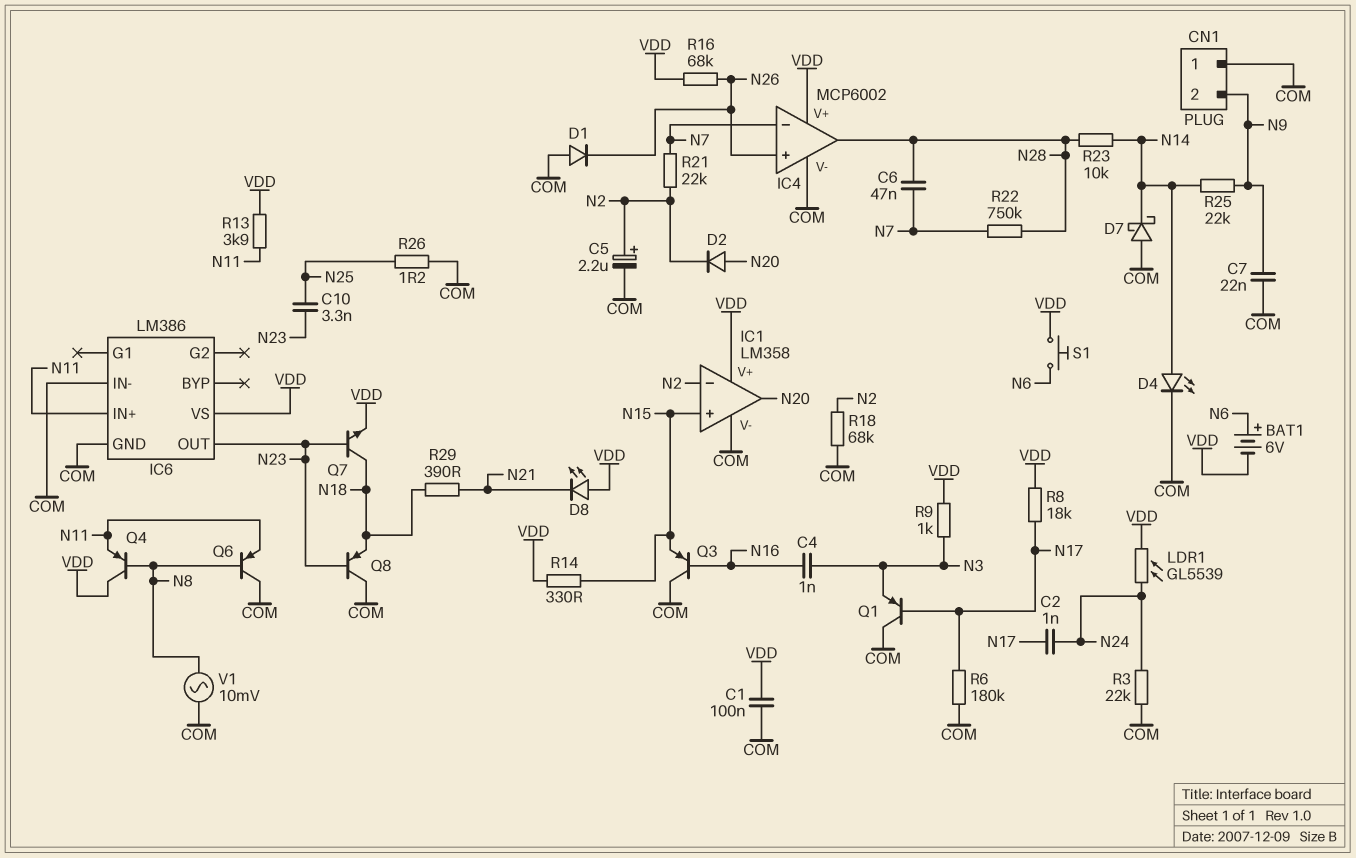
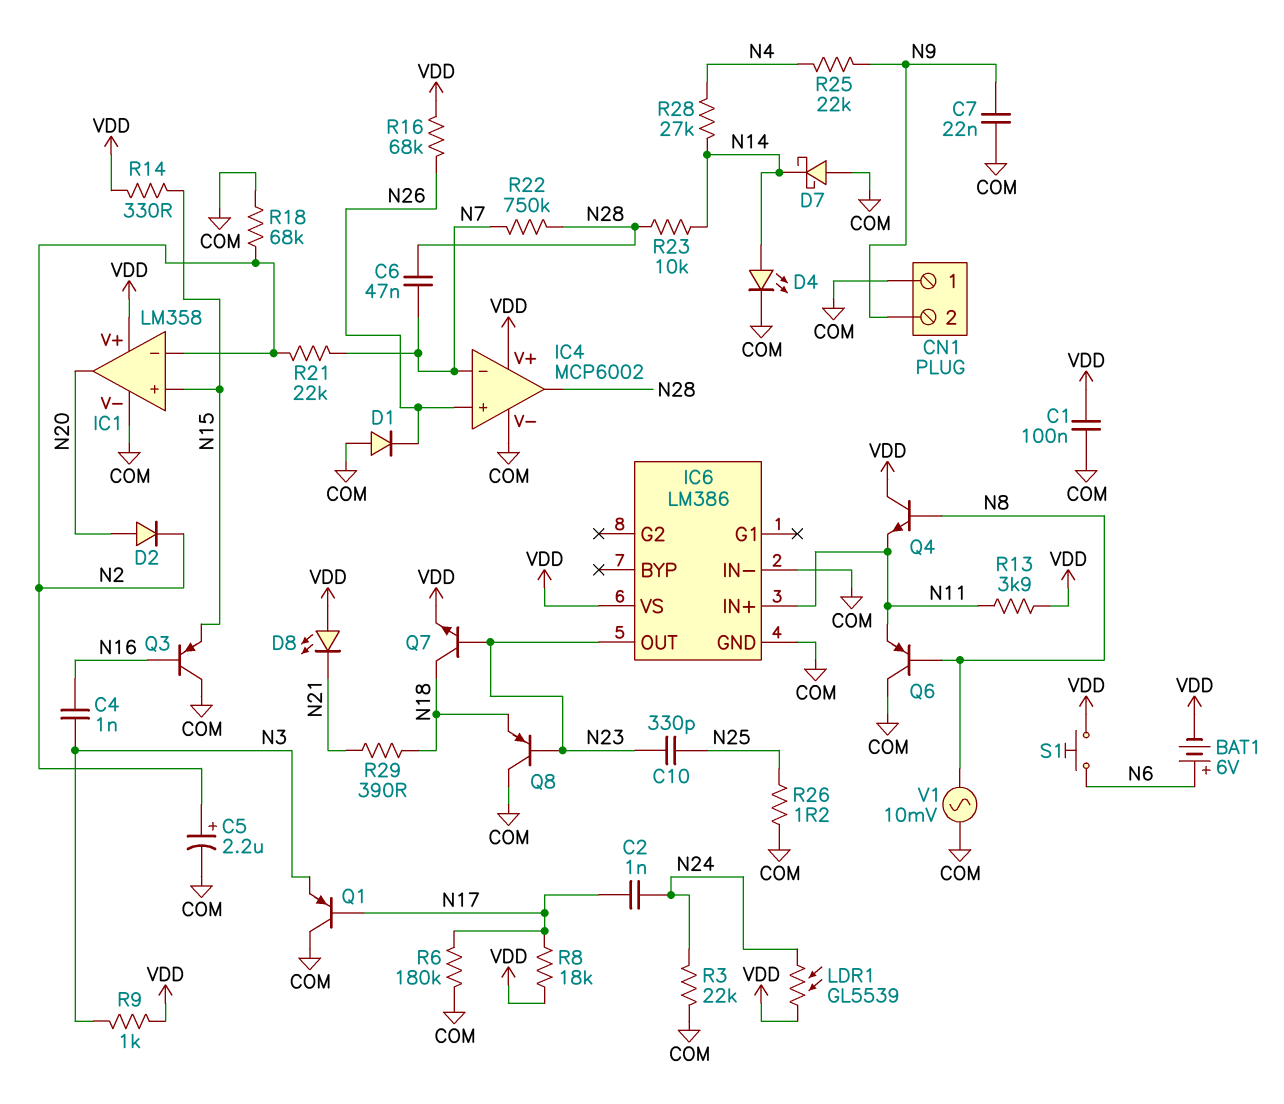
C10: 3.3nF (N23, N25) -> 330pF (N23, N25)
Q4: PNP (B N8, C VDD, E N11) -> NPN (B N8, C VDD, E N11)
R25: 22k (N9, N14) -> 22k (N4, N9)
R28: none -> 27k (N4, N14)

